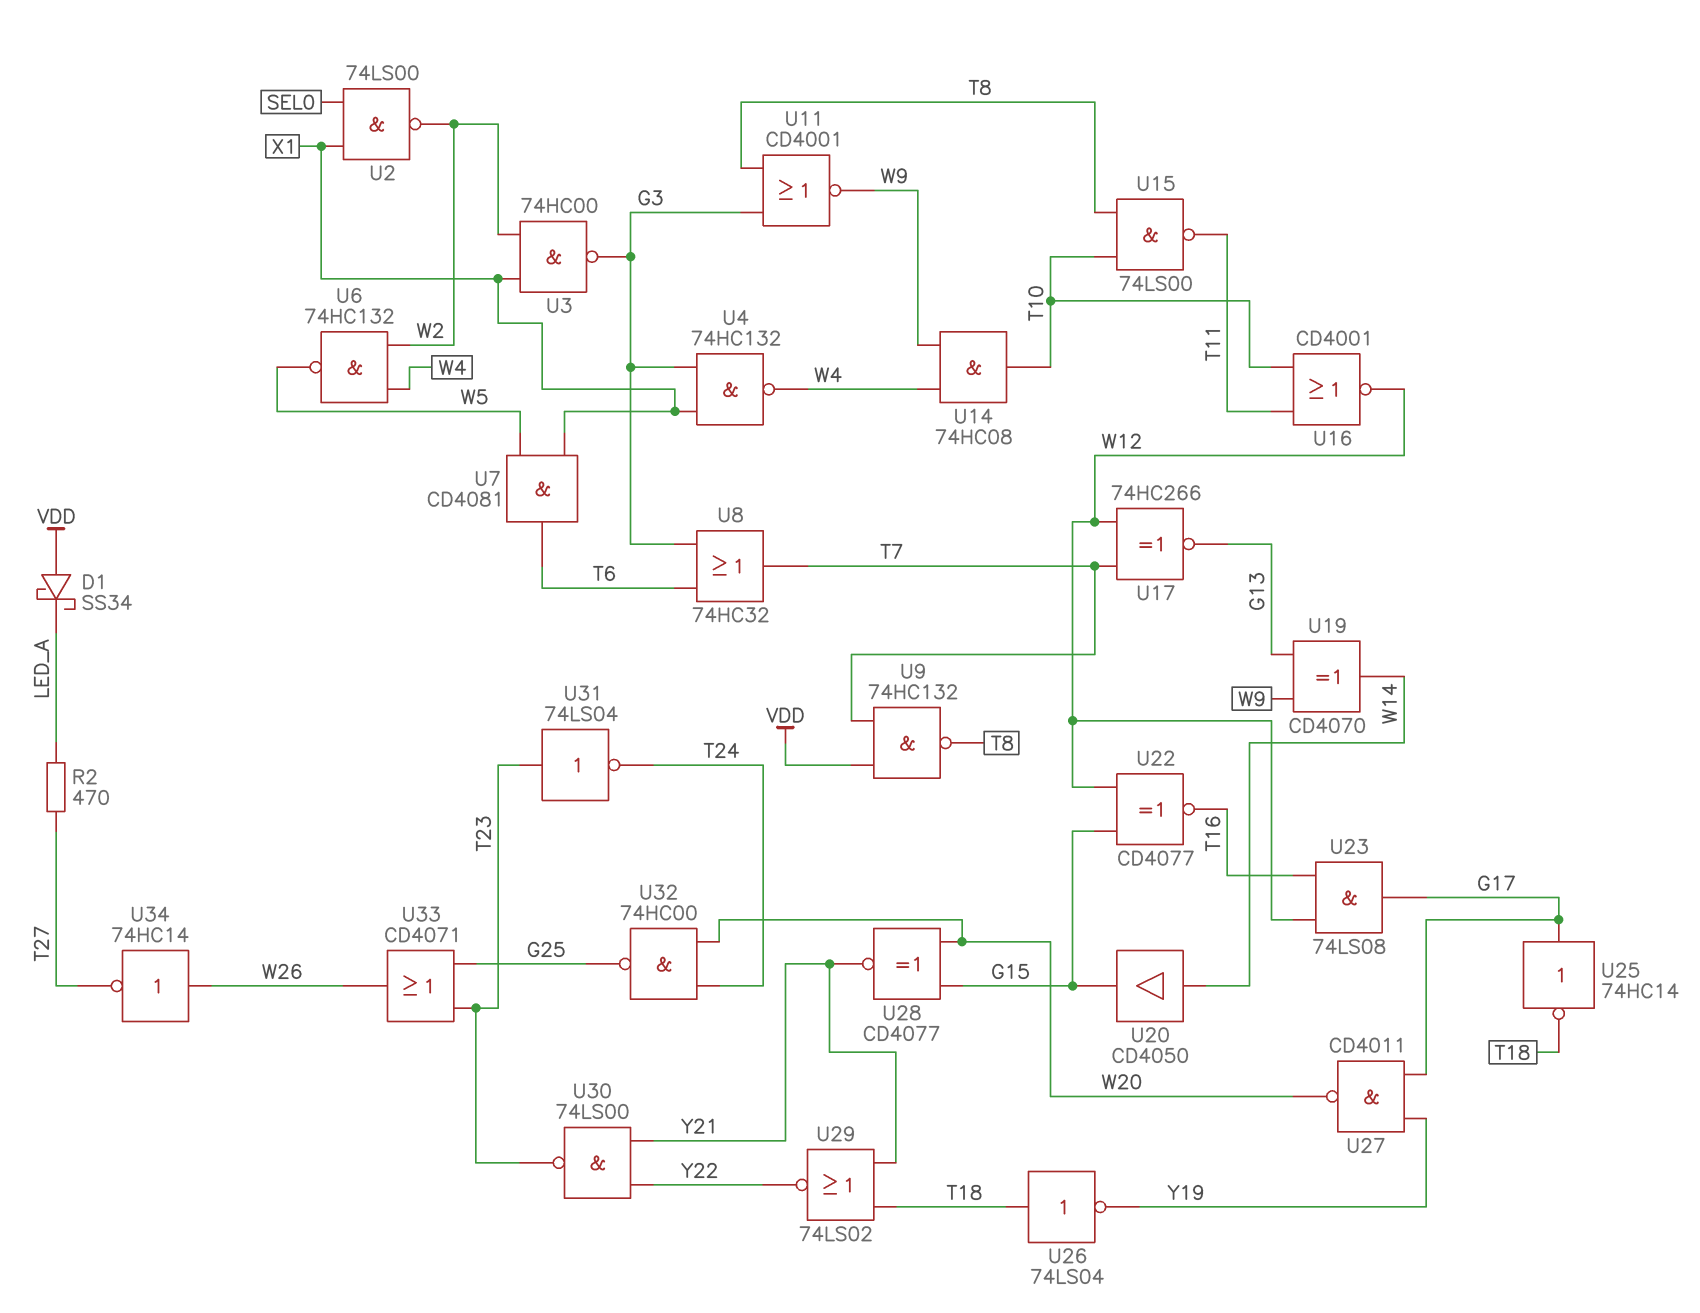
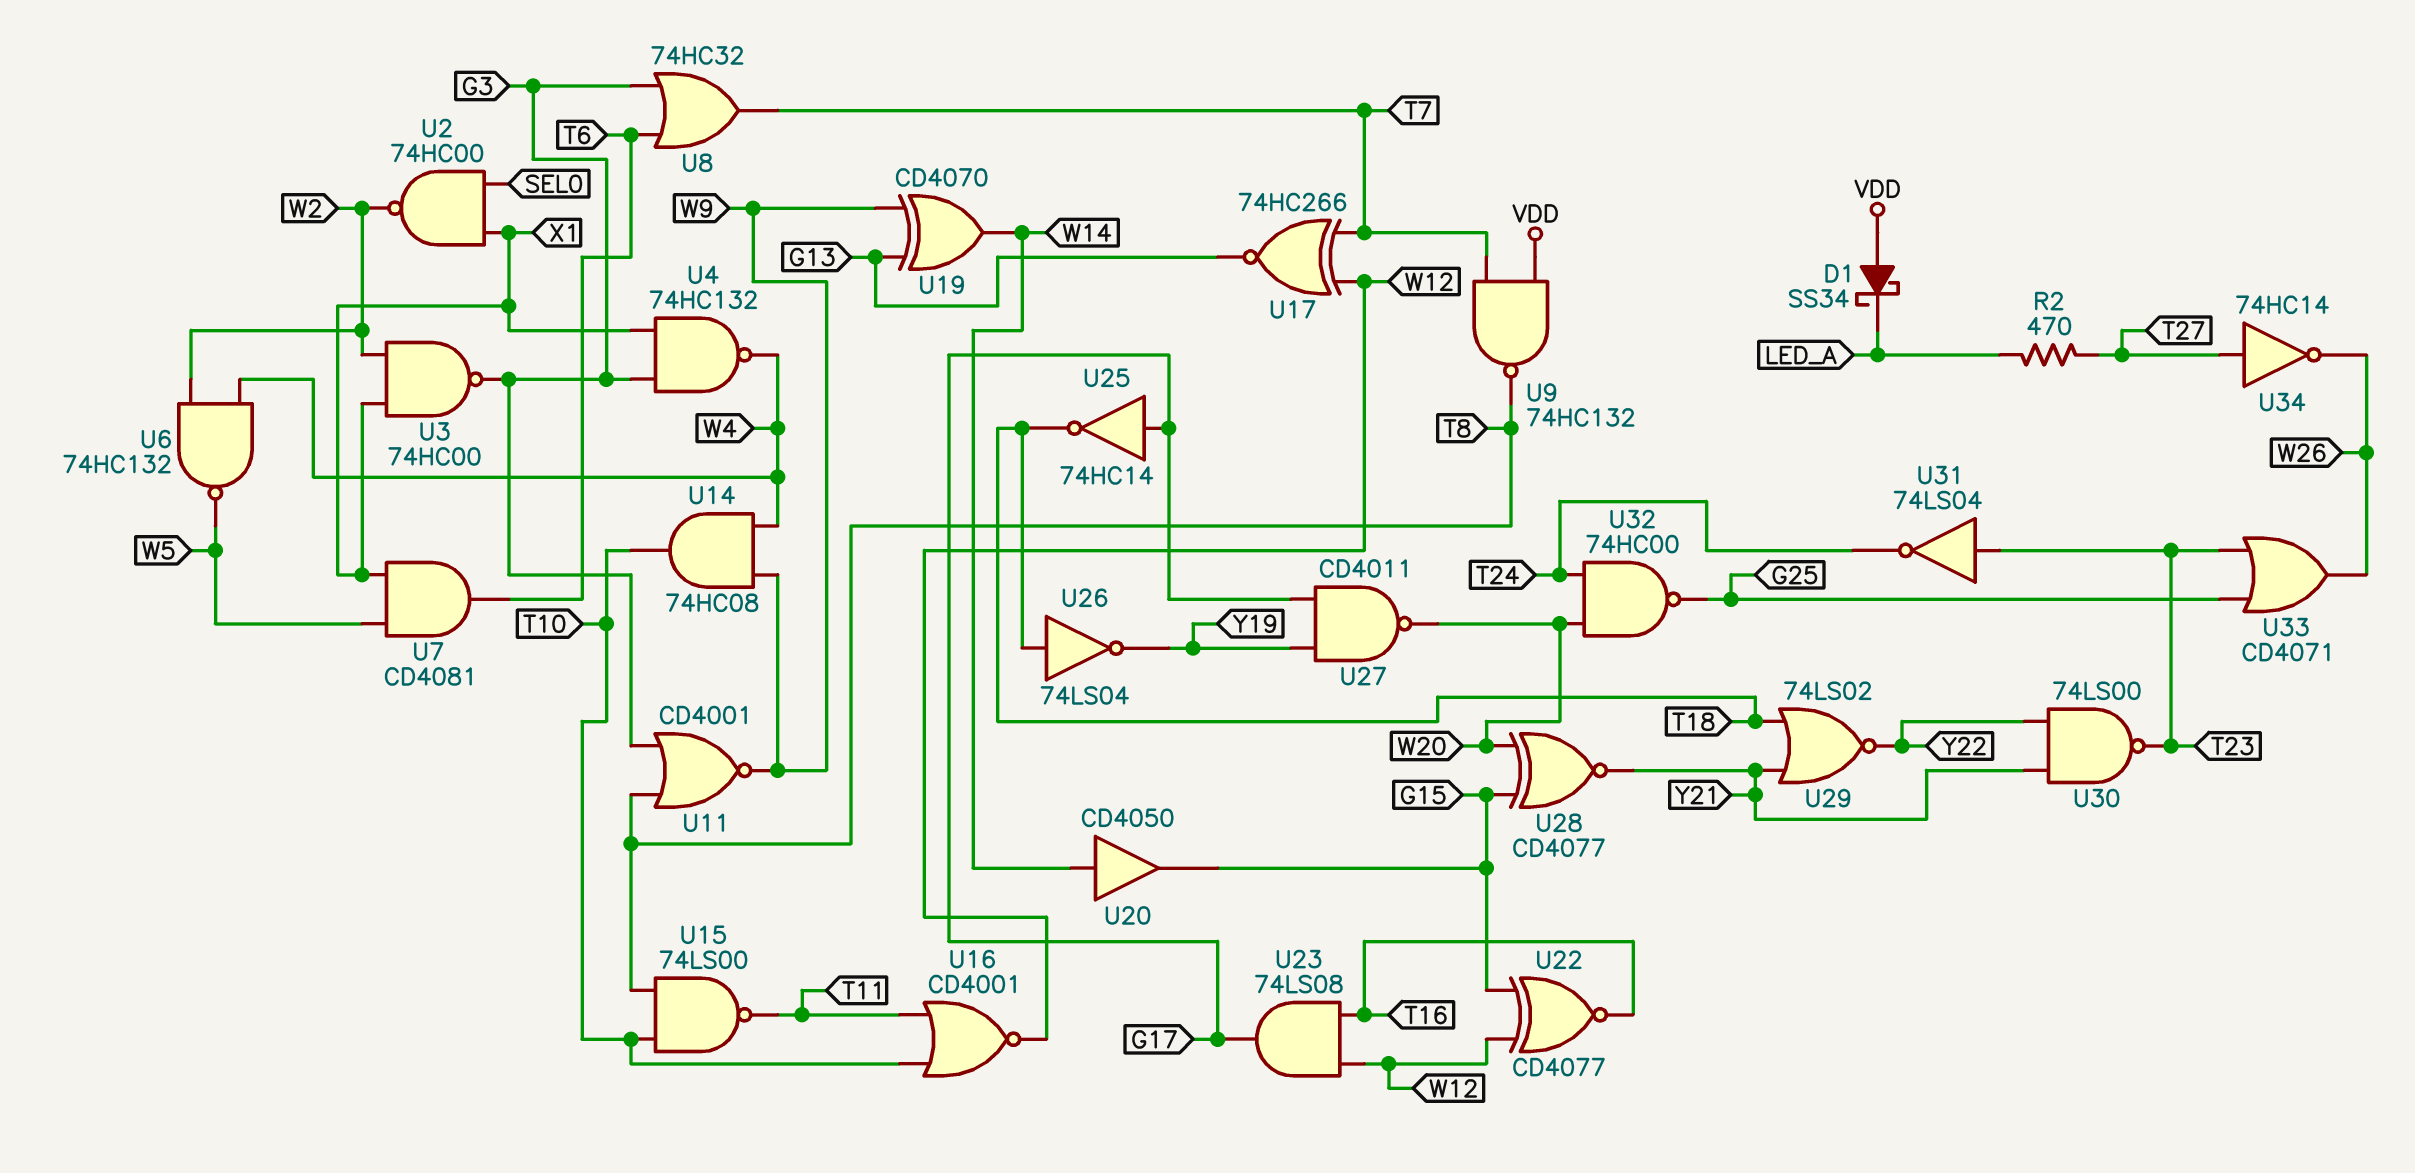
U2: NAND 74LS00 (in SEL0, in X1, out W2) -> NAND 74HC00 (in SEL0, in X1, out W2)
U34: NOT 74HC14 (in W26, out T27) -> NOT 74HC14 (in T27, out W26)

